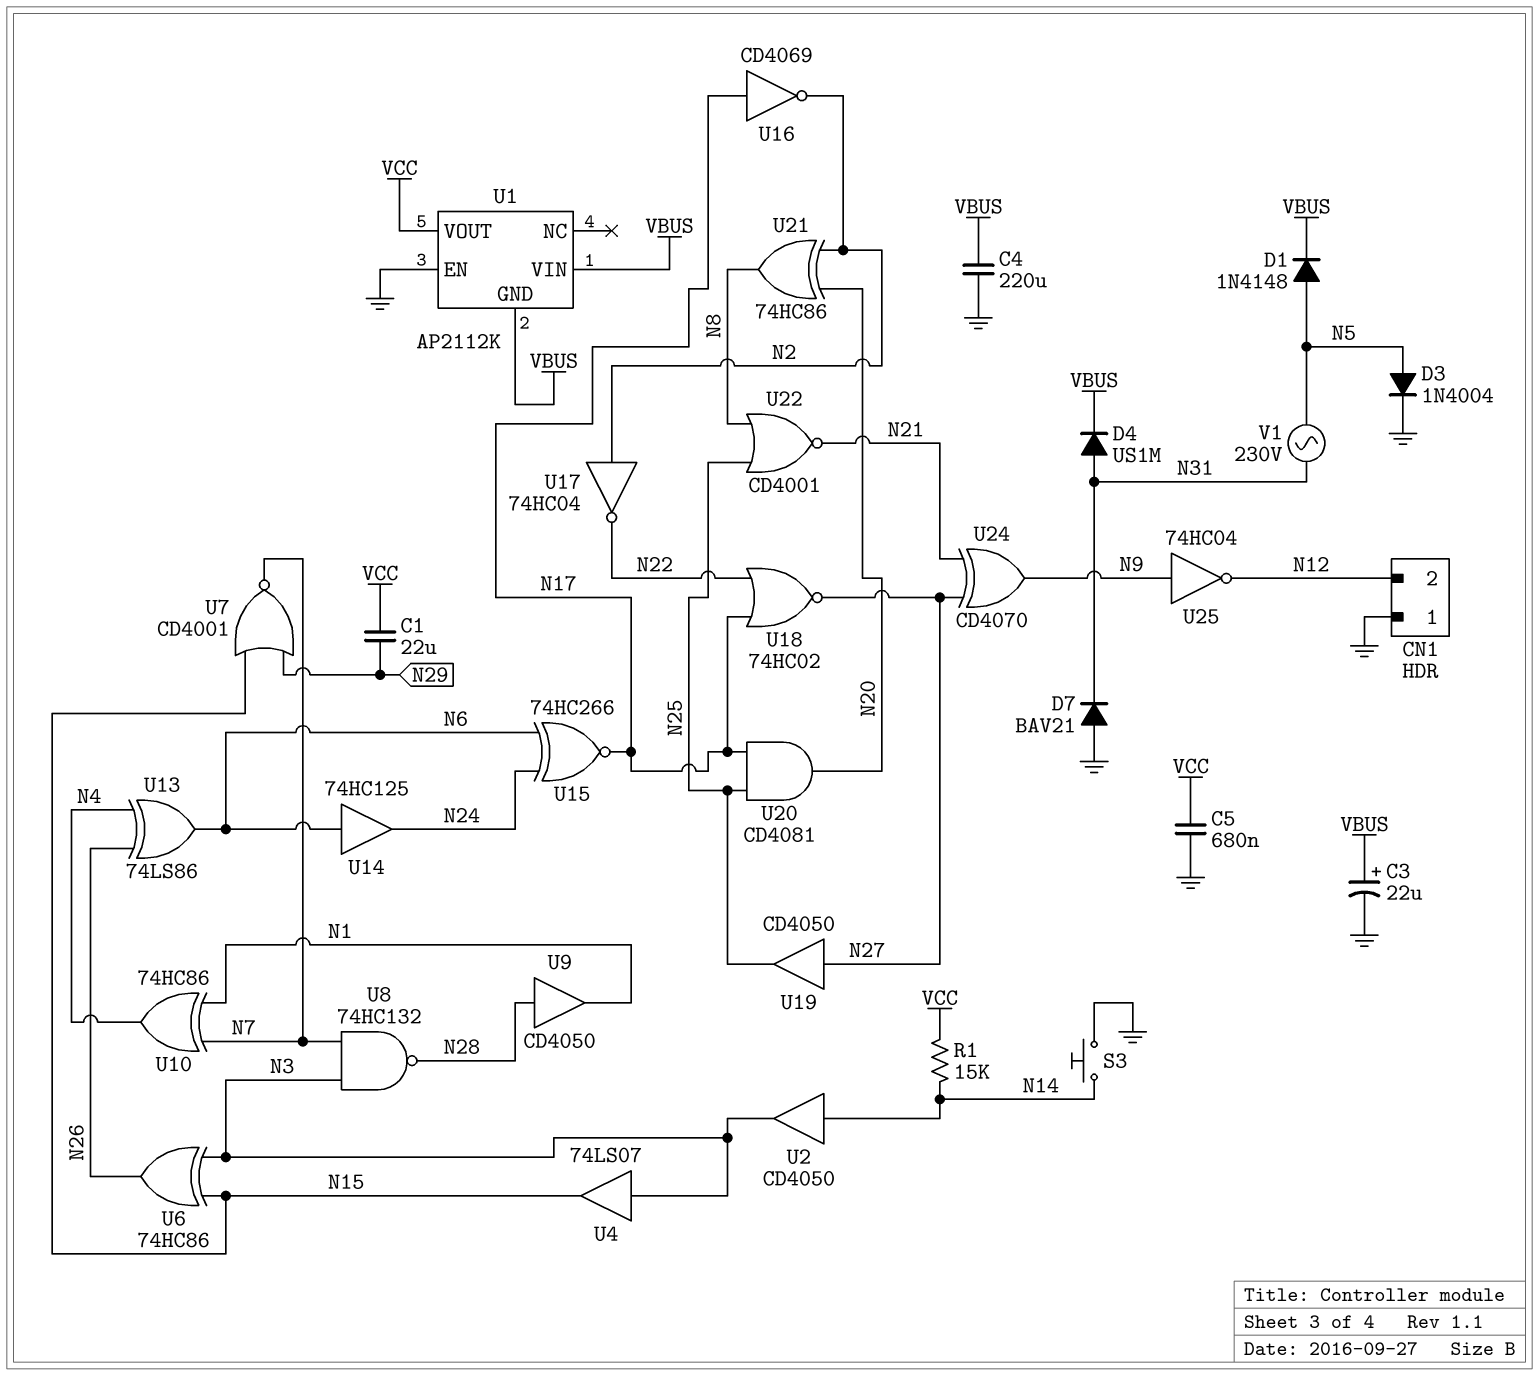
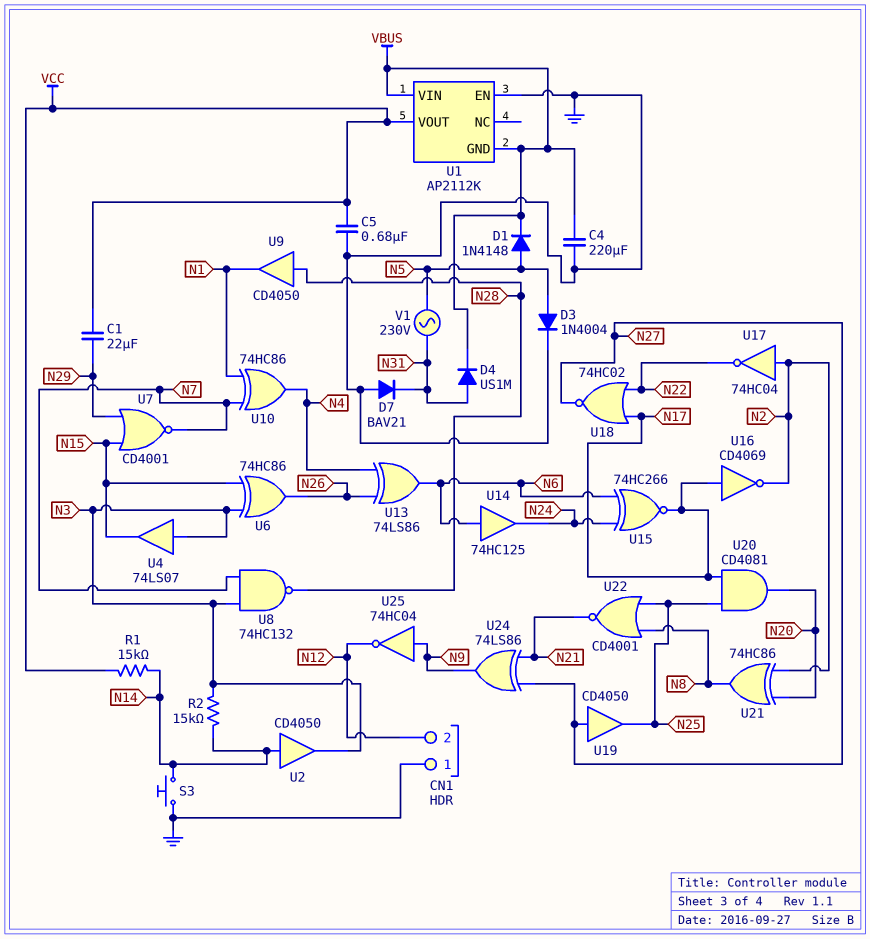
C3: 22uF (plus VBUS, minus GND) -> none
R2: none -> 15k (N3, N14)
U24: XOR CD4070 (in N21, in N27, out N9) -> XOR 74LS86 (in N21, in N27, out N9)

